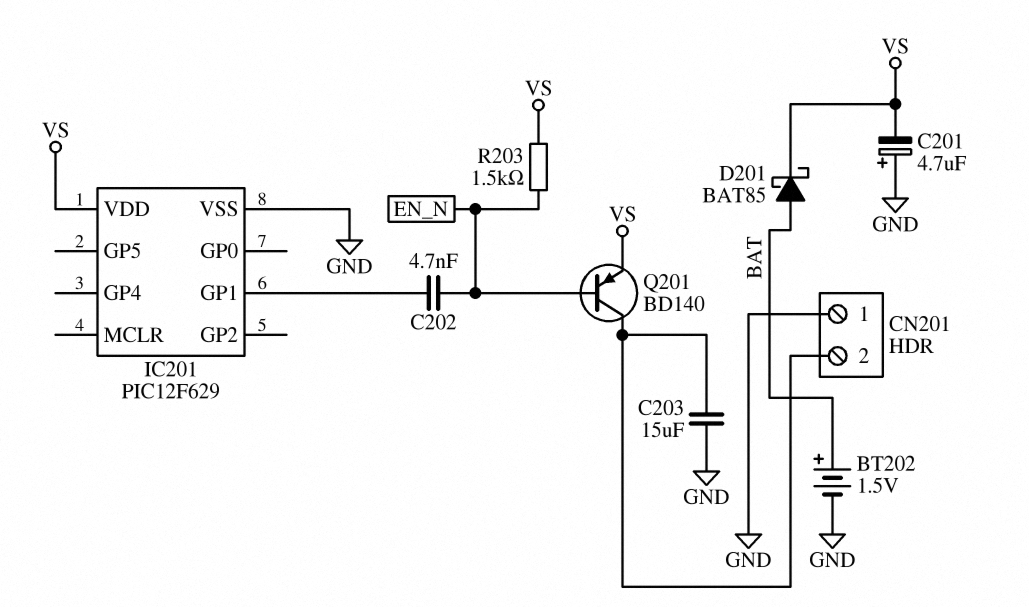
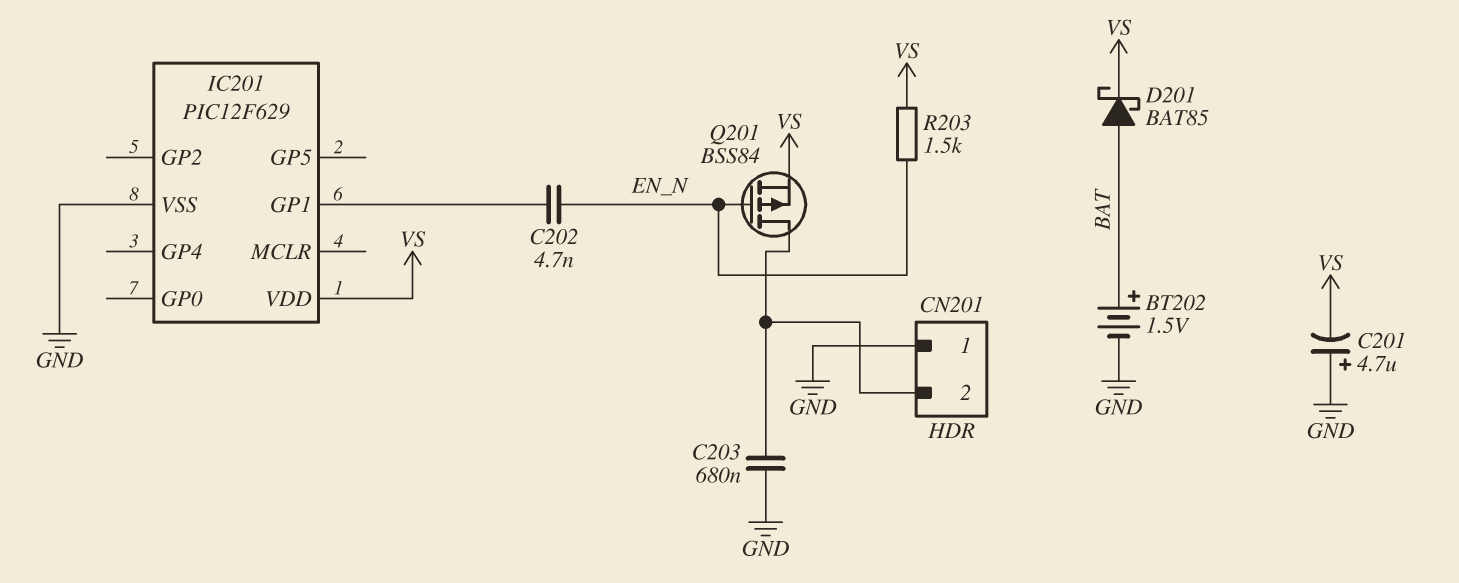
C203: 15uF (CN201/2, GND) -> 680nF (CN201/2, GND)
Q201: PNP BD140 (B EN_N, C CN201/2, E VS) -> PMOS BSS84 (G EN_N, D CN201/2, S VS)

